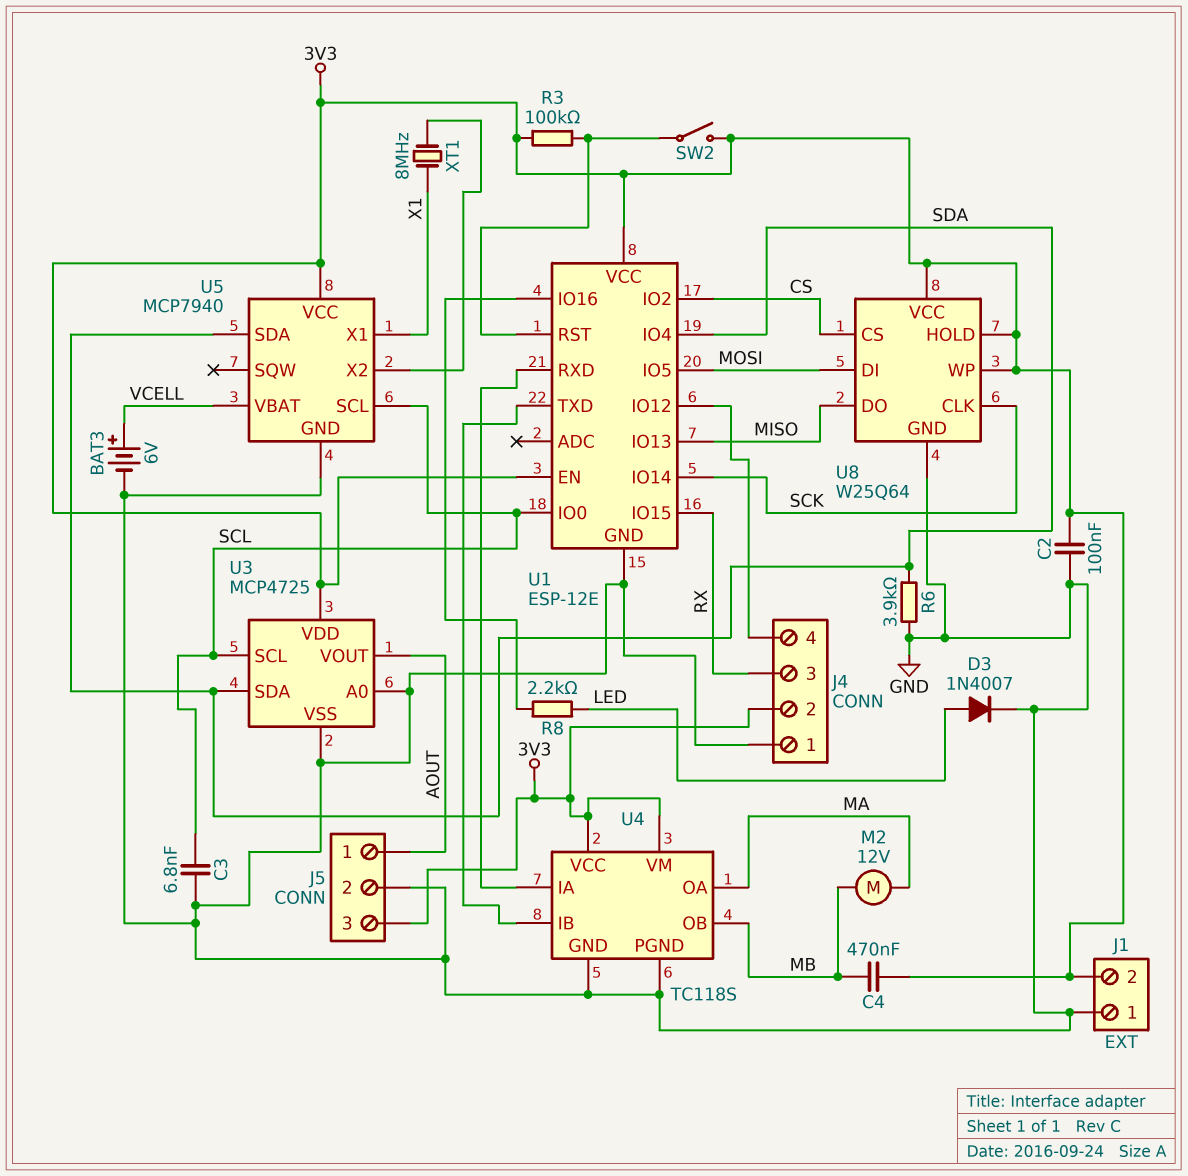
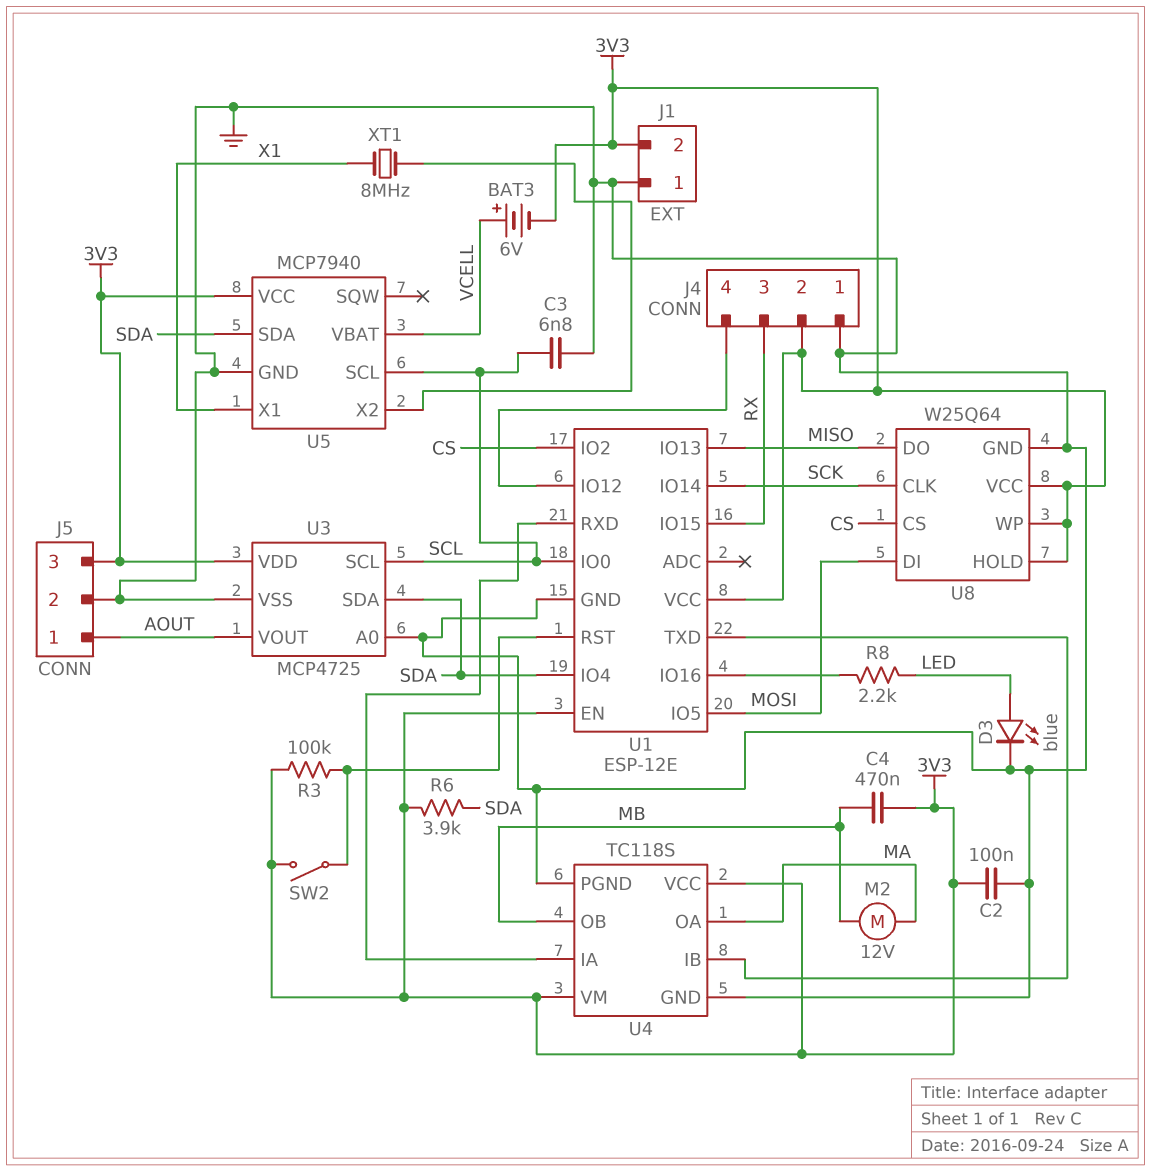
BAT3: 6V (plus VCELL, minus GND) -> 6V (plus VCELL, minus 3V3)
D3: diode 1N4007 (A LED, K GND) -> LED blue (A LED, K GND)
R6: 3.9k (GND, SDA) -> 3.9k (3V3, SDA)

